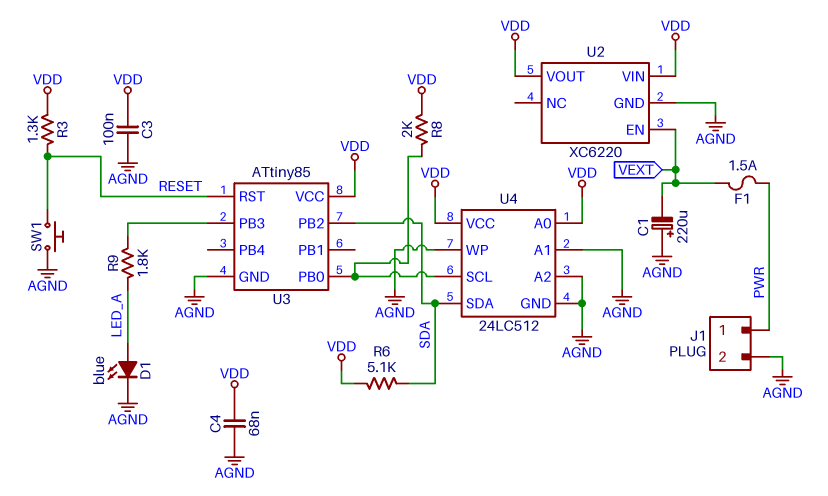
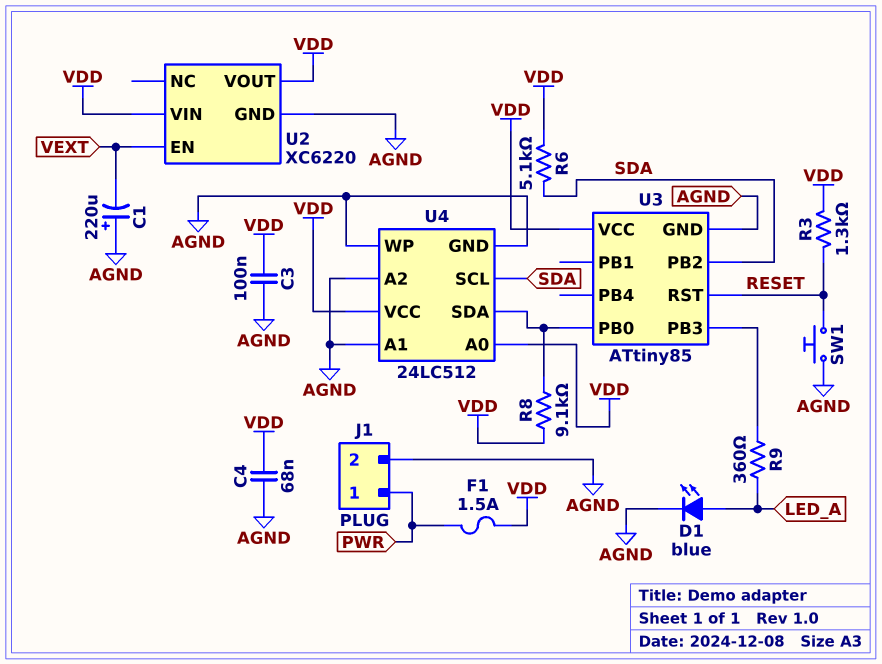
F1: 1.5A (PWR, VEXT) -> 1.5A (PWR, VDD)
R8: 2k (U3/PB0, VDD) -> 9.1k (U3/PB0, VDD)
R9: 1.8k (LED_A, U3/PB3) -> 360 (LED_A, U3/PB3)
U4 pin SCL: U3/PB0 -> SDA
U4 pin SDA: SDA -> U3/PB0

